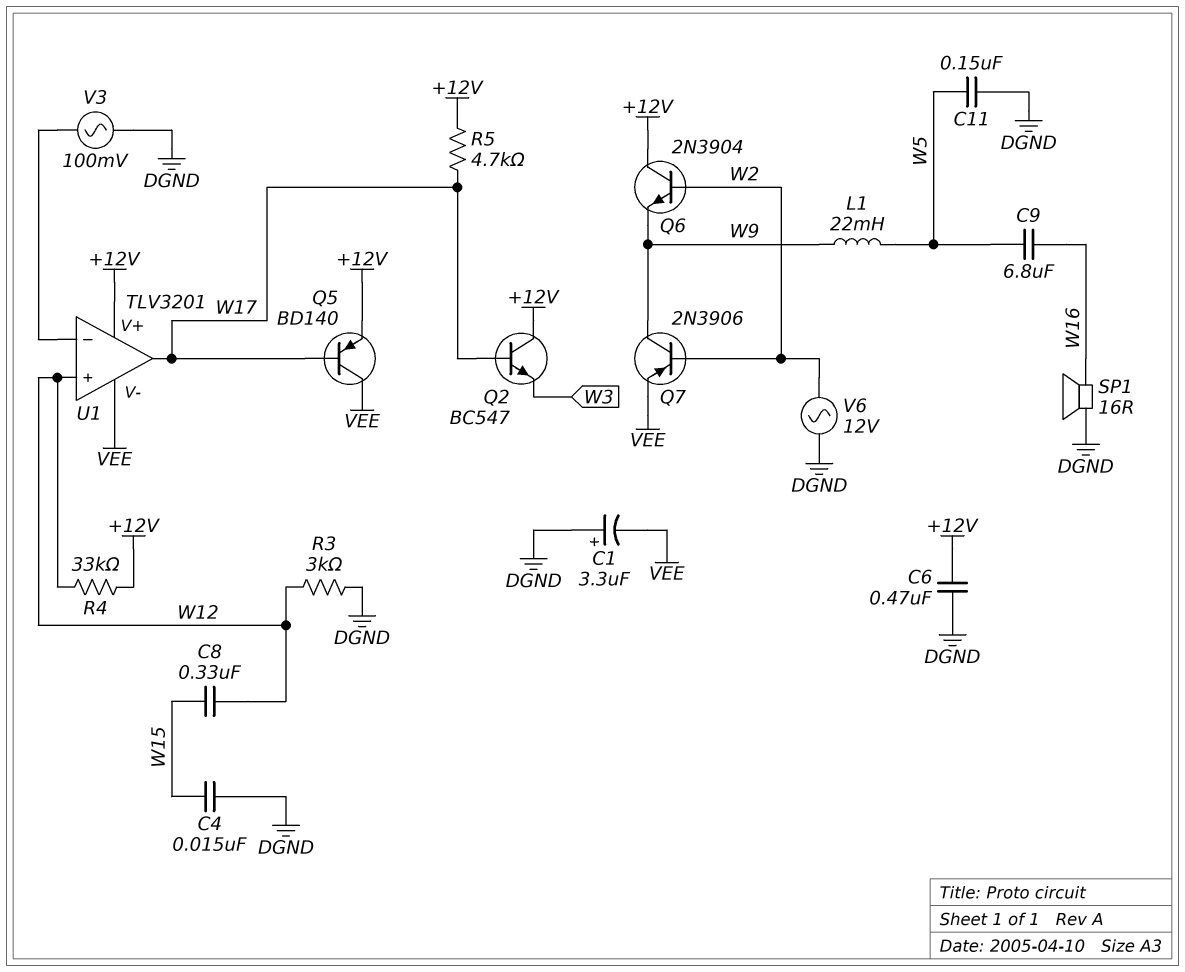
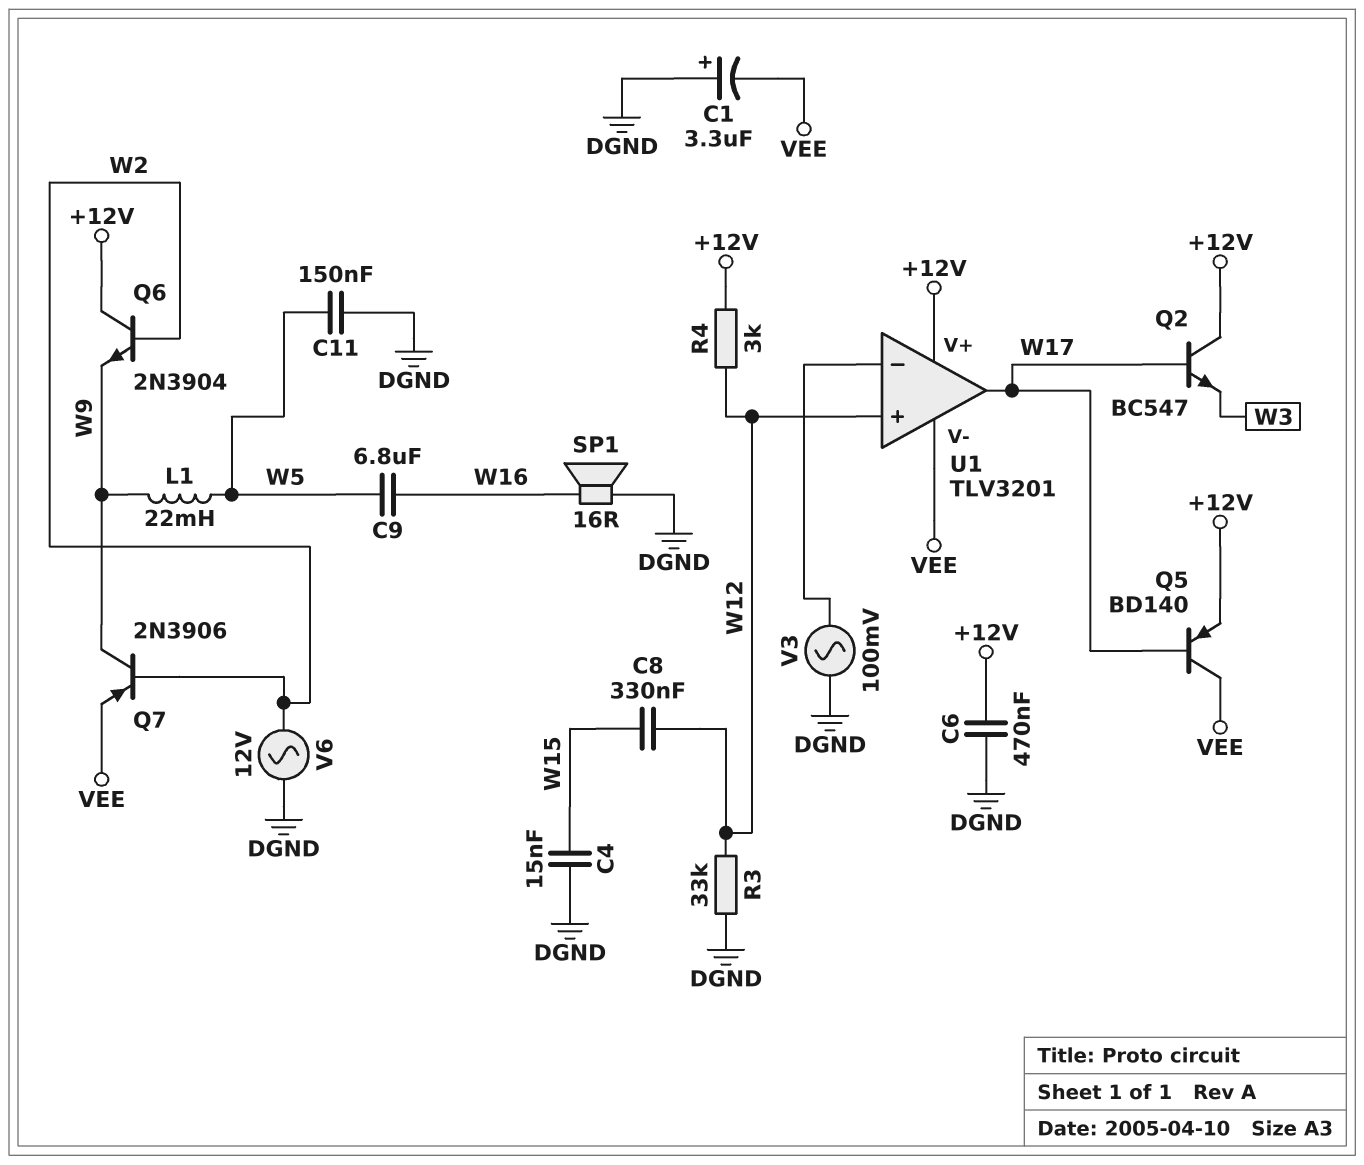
R3: 3k (DGND, W12) -> 33k (DGND, W12)
R4: 33k (+12V, W12) -> 3k (+12V, W12)
R5: 4.7k (+12V, W17) -> none

